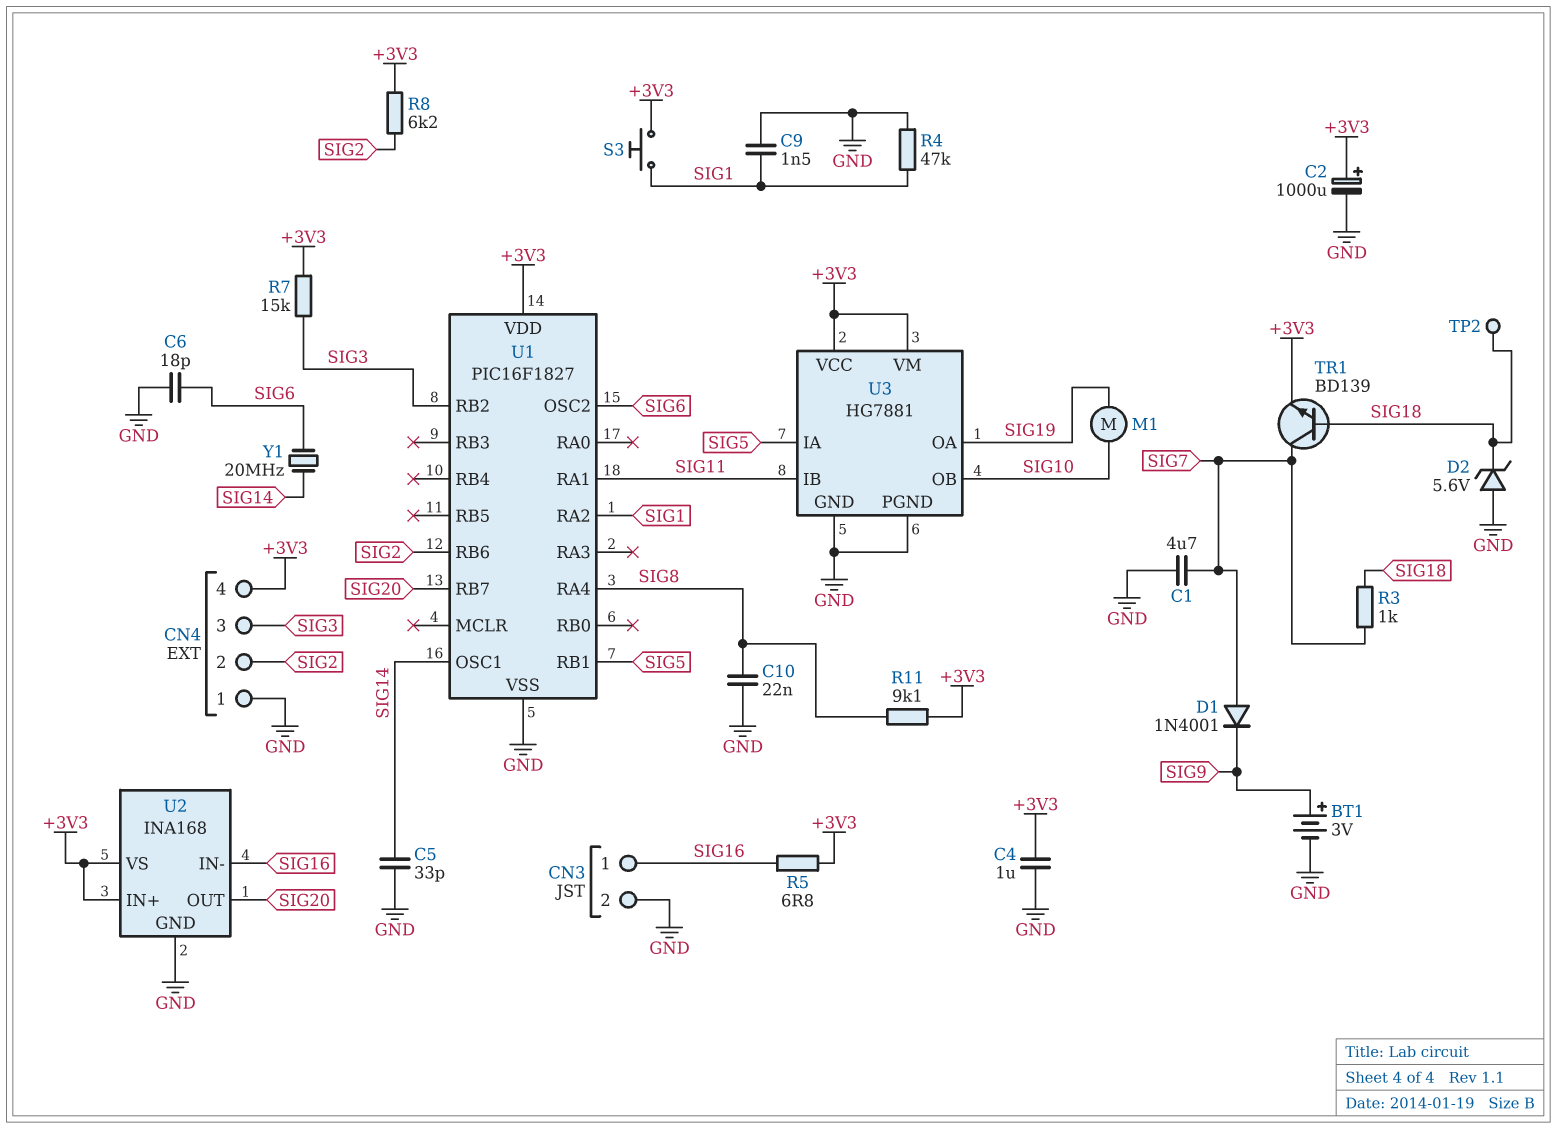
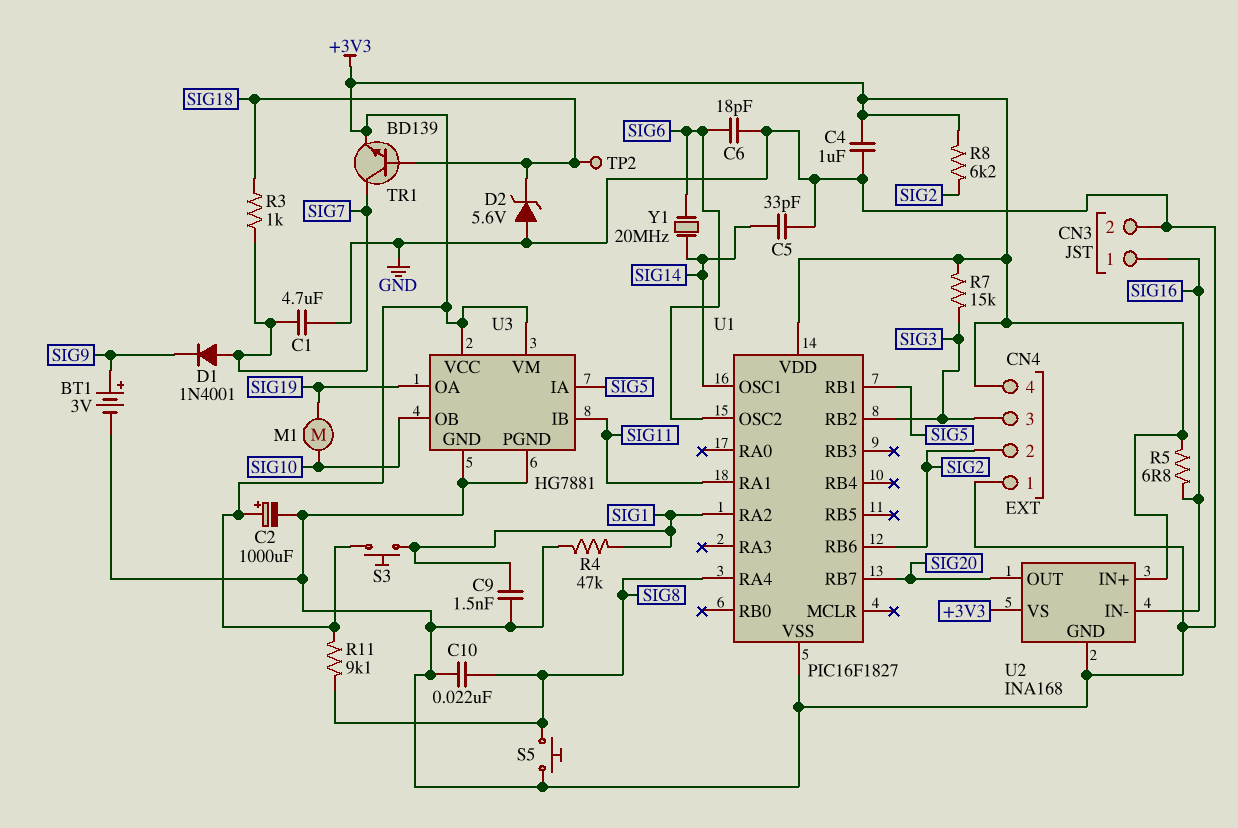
S5: none -> button (GND, SIG8)

